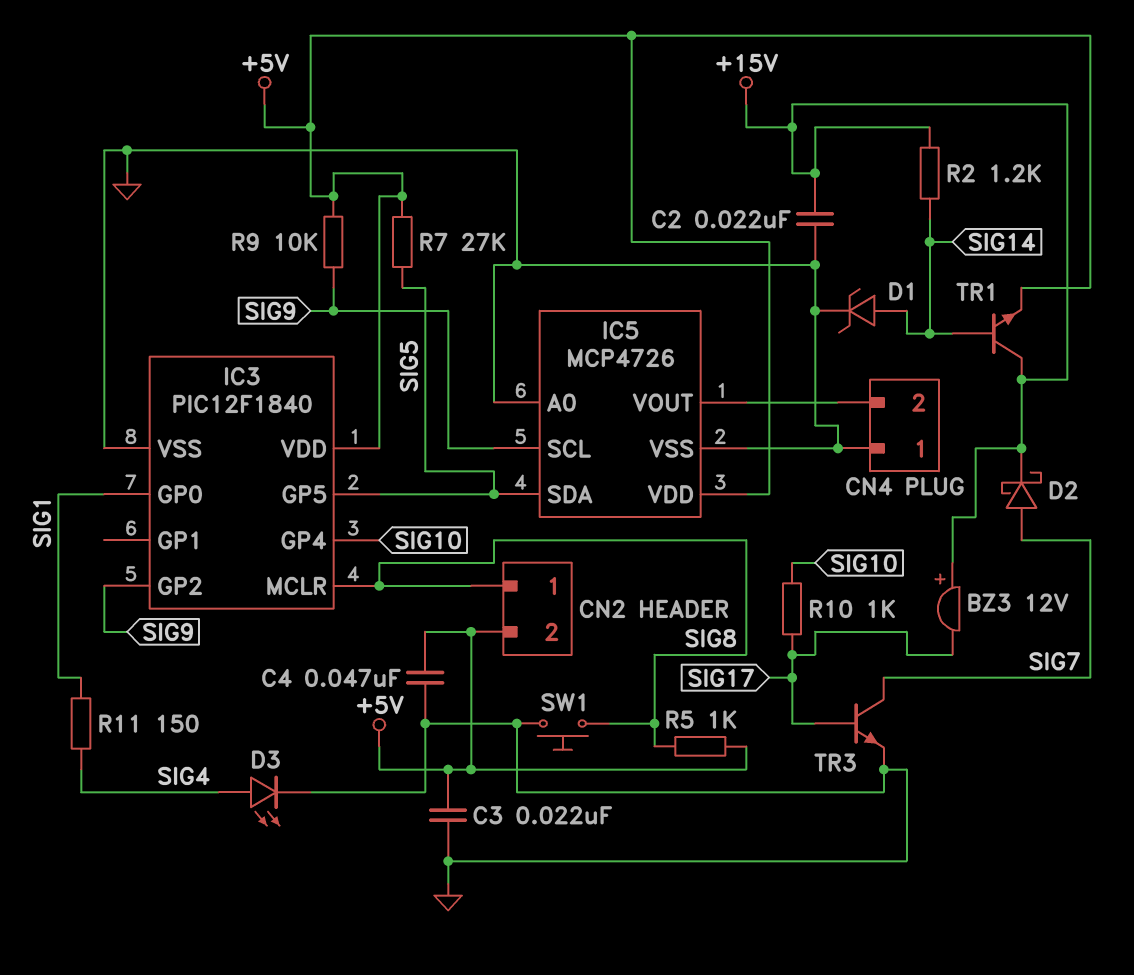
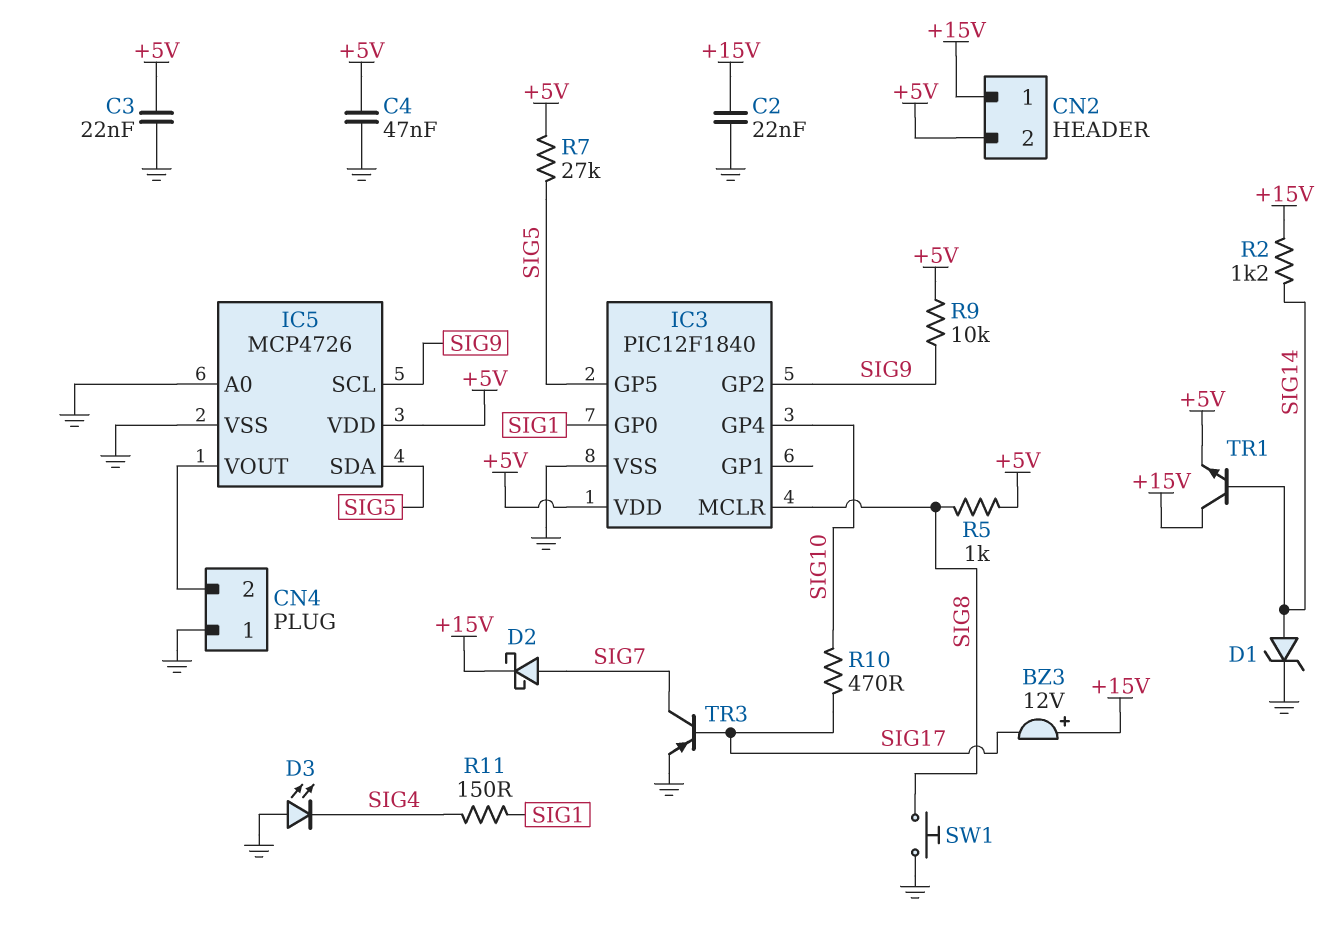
CN2 pin 1: SIG8 -> +15V
D3: LED (A SIG4, K GND) -> LED (A GND, K SIG4)
R10: 1k (SIG10, SIG17) -> 470 (SIG10, SIG17)
TR3: NPN (B SIG17, C SIG7, E GND) -> PNP (B SIG17, C SIG7, E GND)

